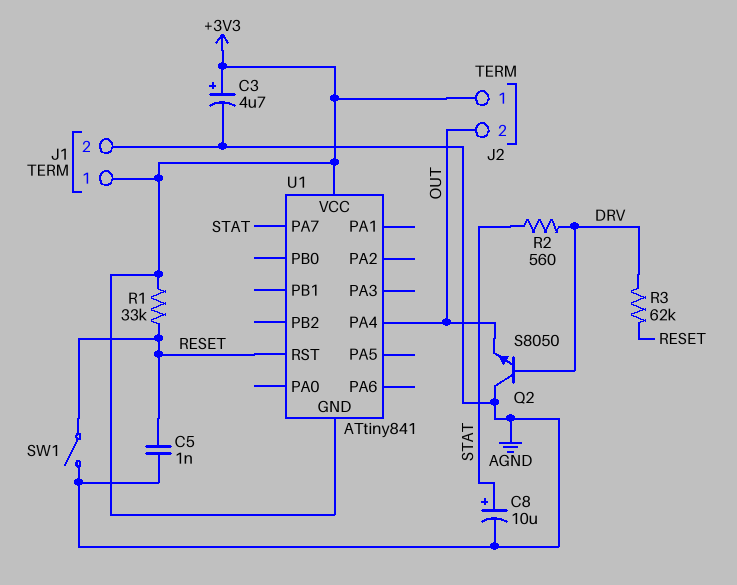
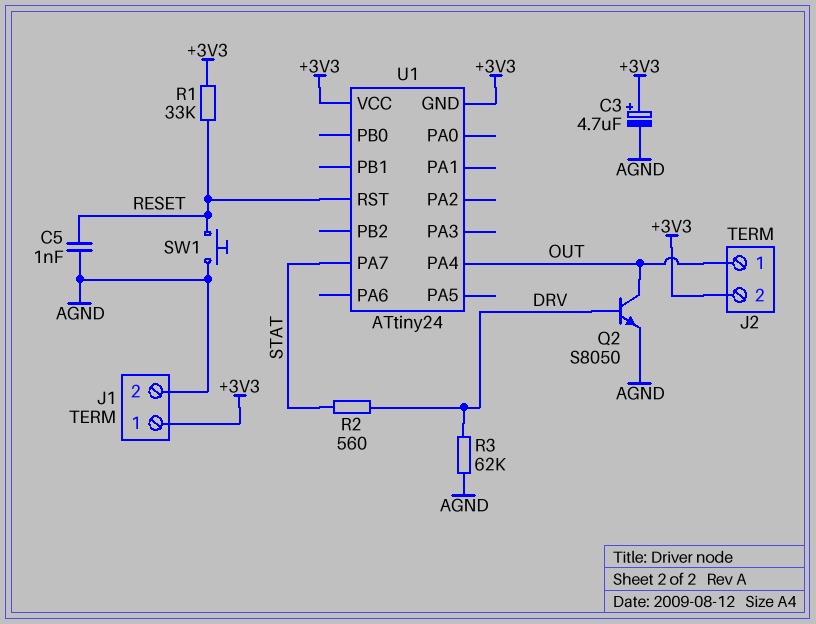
C8: 10uF (plus STAT, minus AGND) -> none
J2 pin 1: +3V3 -> OUT
J2 pin 2: OUT -> +3V3
Q2: NPN S8050 (B DRV, C AGND, E OUT) -> NPN S8050 (B DRV, C OUT, E AGND)
R3: 62k (DRV, RESET) -> 62k (AGND, DRV)
SW1: switch (AGND, RESET) -> button (AGND, RESET)
U1: ATtiny841 -> ATtiny24

